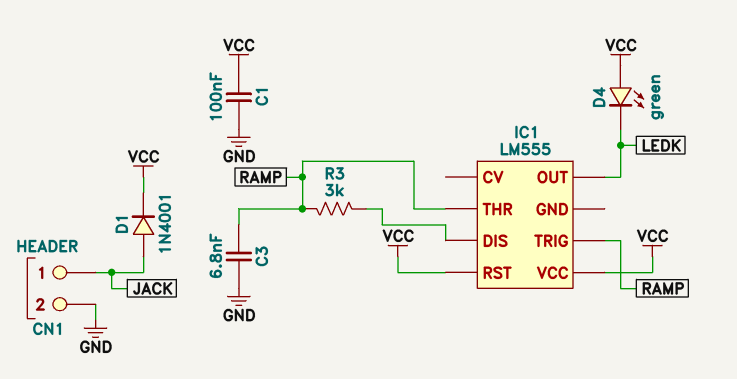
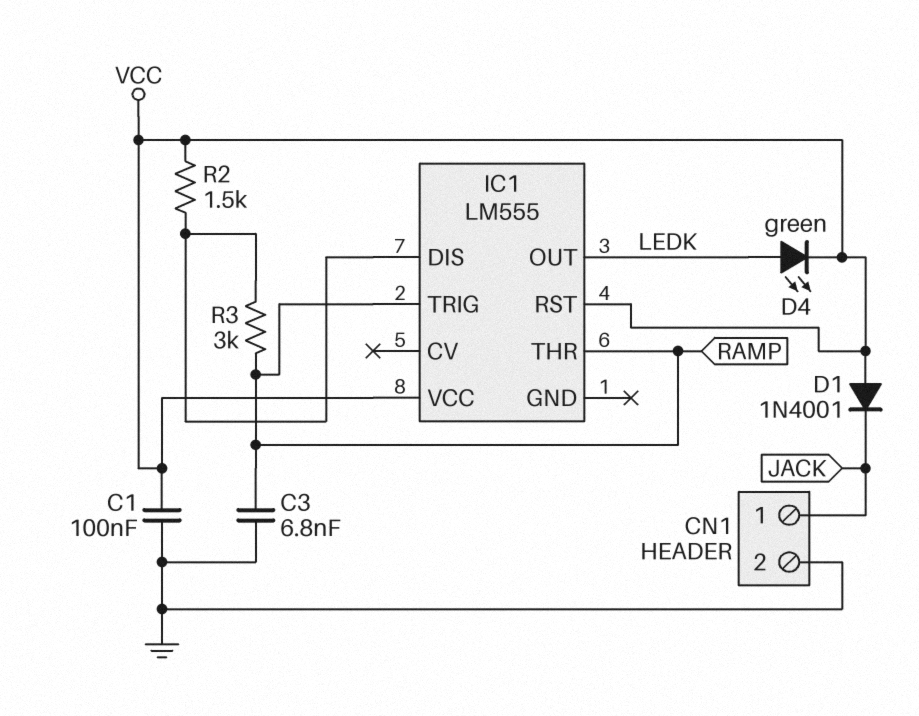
D1: diode 1N4001 (A JACK, K VCC) -> diode 1N4001 (A VCC, K JACK)
D4: LED green (A VCC, K LEDK) -> LED green (A LEDK, K VCC)
R2: none -> 1.5k (IC1/DIS, VCC)

